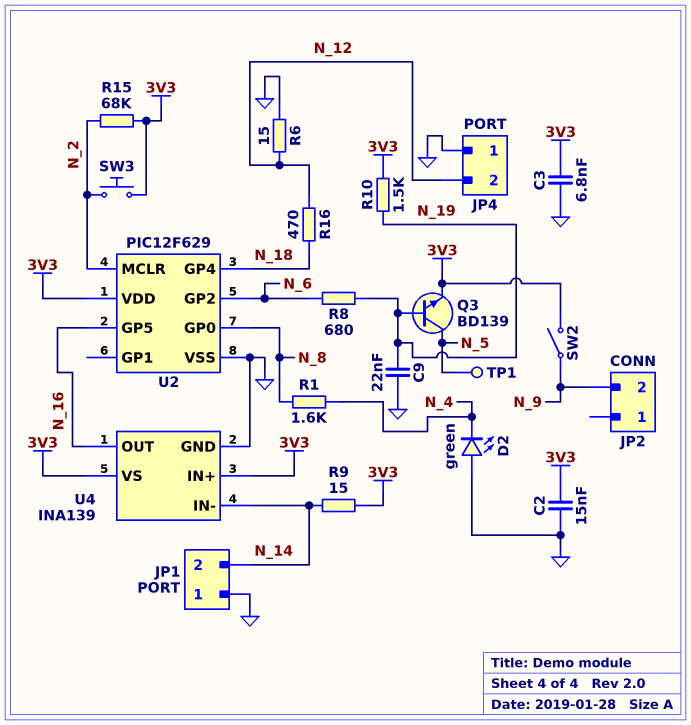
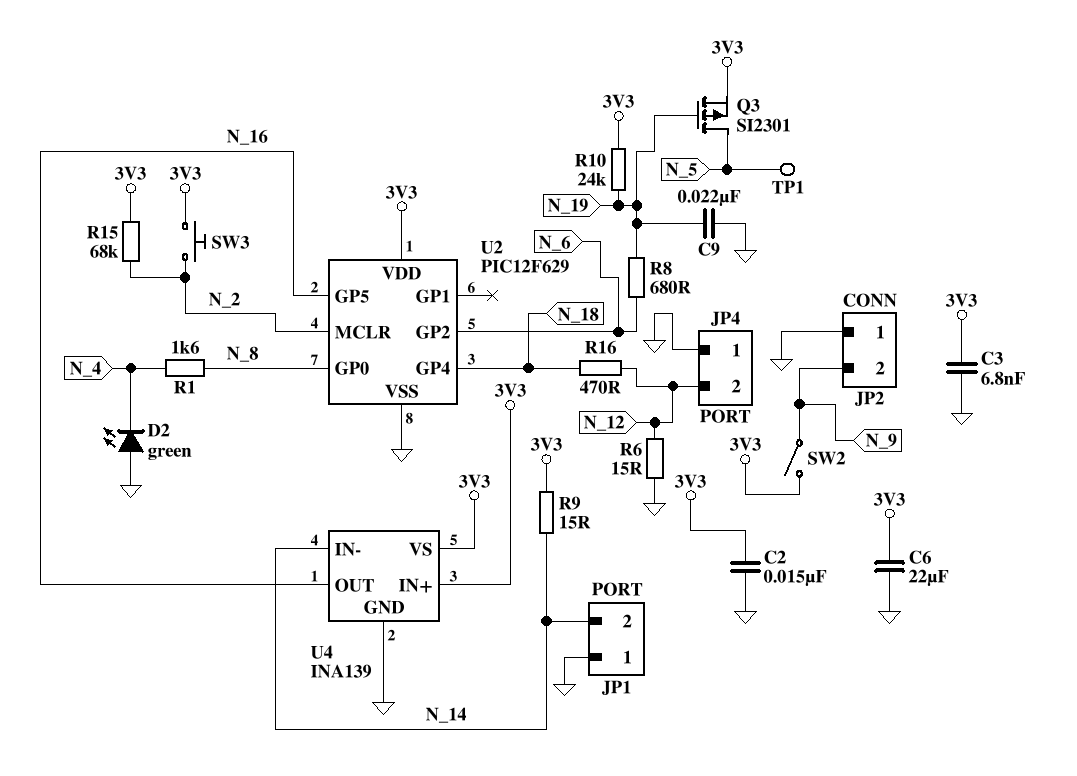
C6: none -> 22uF (3V3, GND)
JP2 pin 1: none -> GND
Q3: NPN BD139 (B N_19, C N_5, E 3V3) -> PMOS SI2301 (G N_19, D N_5, S 3V3)
R10: 1.5k (3V3, N_19) -> 24k (3V3, N_19)

